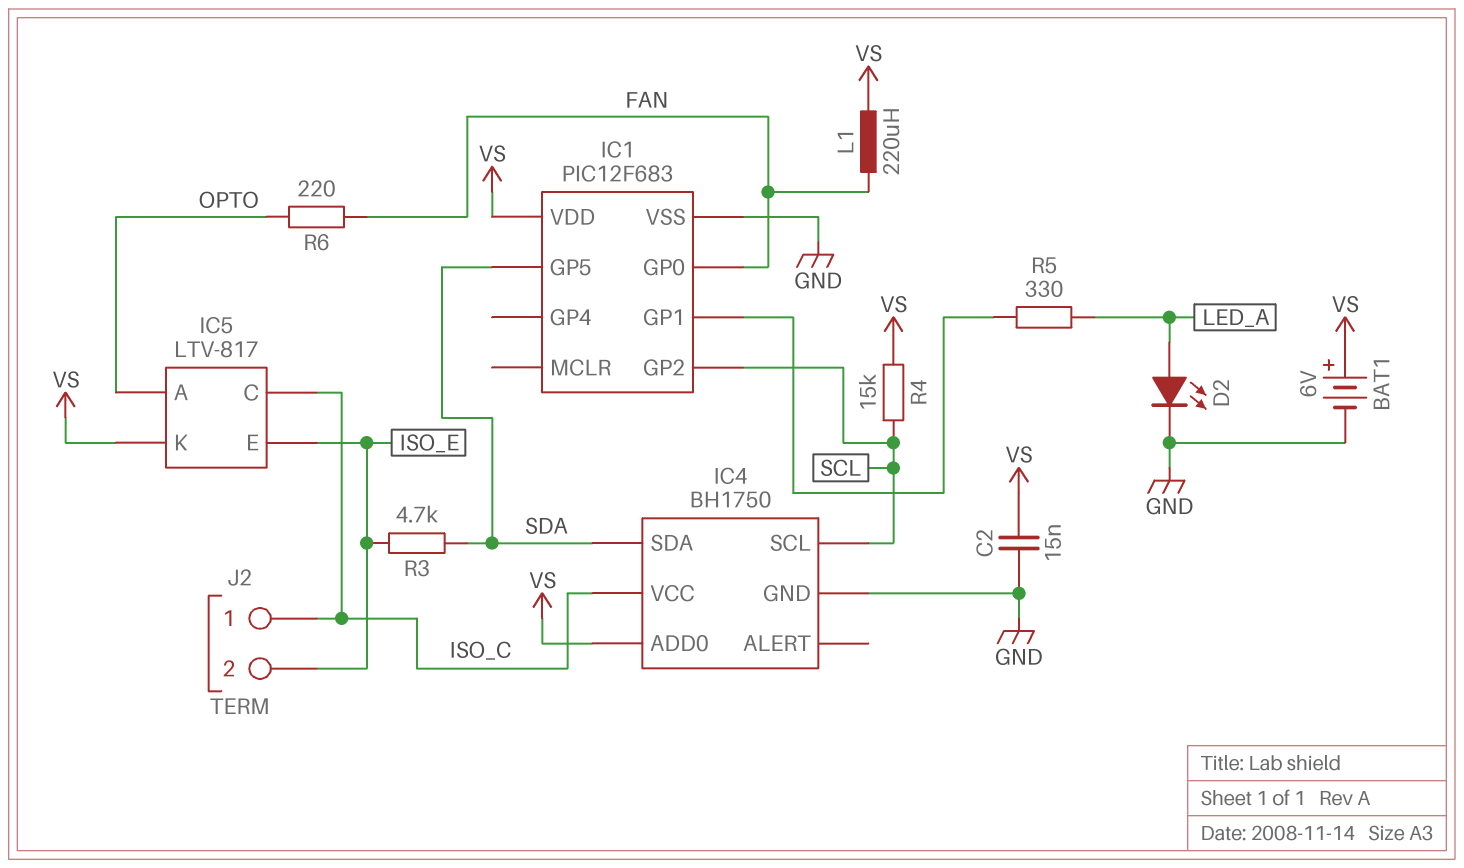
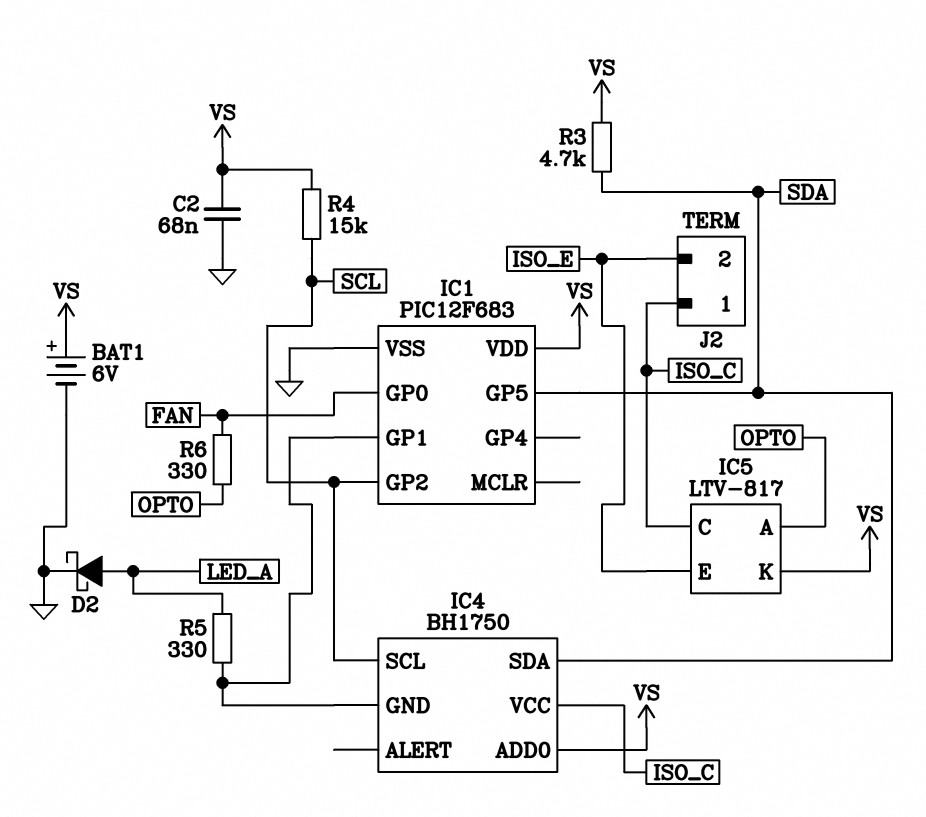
C2: 15nF (GND, VS) -> 68nF (GND, VS)
D2: LED (A LED_A, K GND) -> schottky (A LED_A, K GND)
IC4 pin GND: GND -> IC1/GP1
L1: 220uH (FAN, VS) -> none
R3: 4.7k (ISO_E, SDA) -> 4.7k (SDA, VS)
R6: 220 (FAN, OPTO) -> 330 (FAN, OPTO)

